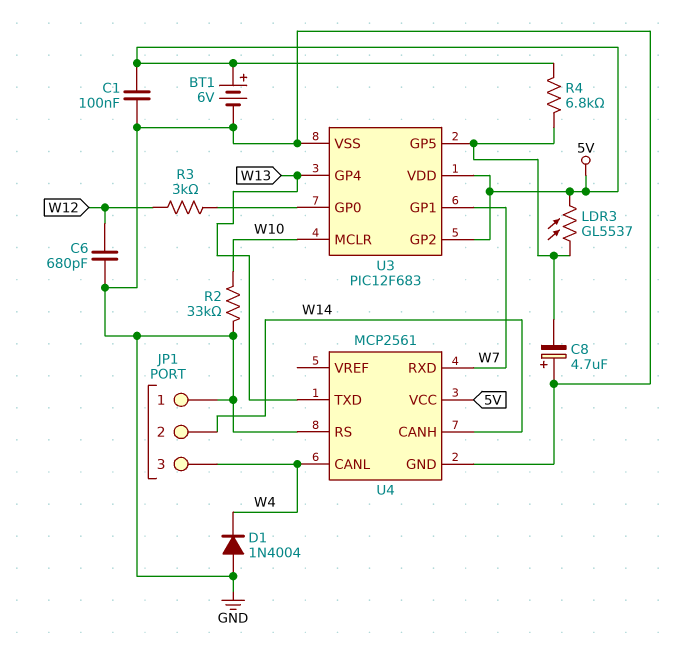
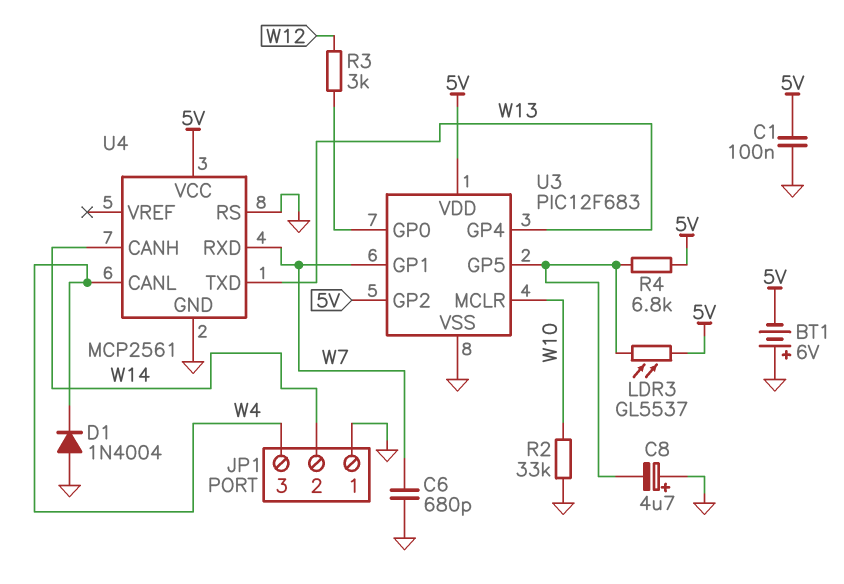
BT1: 6V (plus 5V, minus GND) -> 6V (plus GND, minus 5V)
C6: 680pF (GND, W12) -> 680pF (GND, W7)

